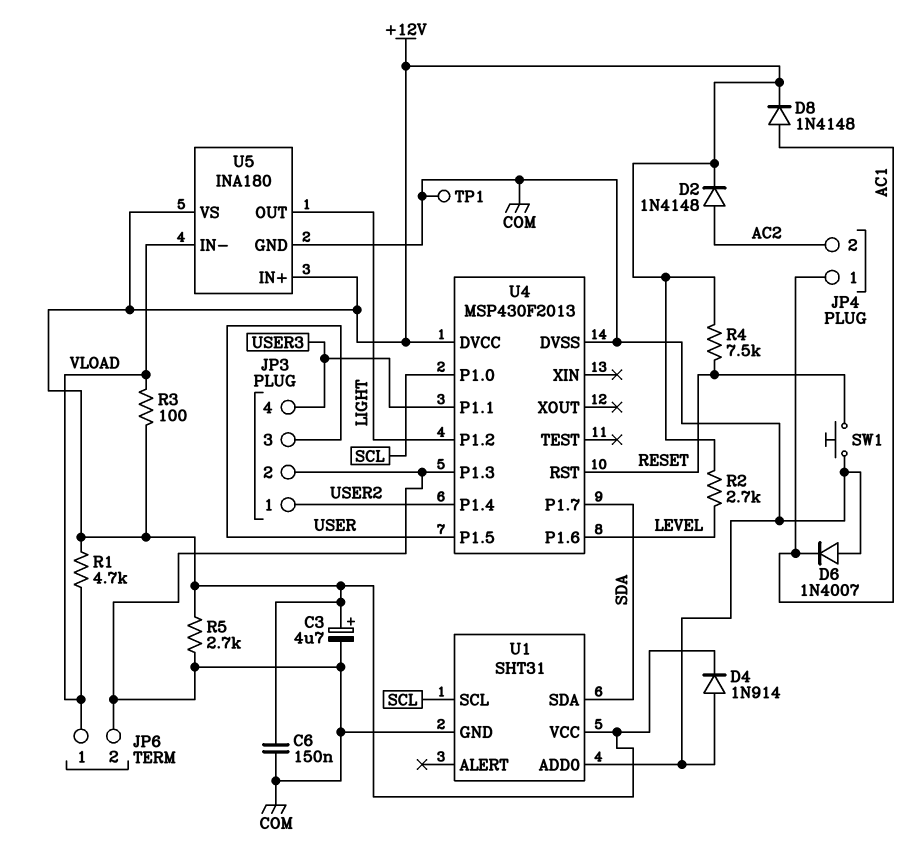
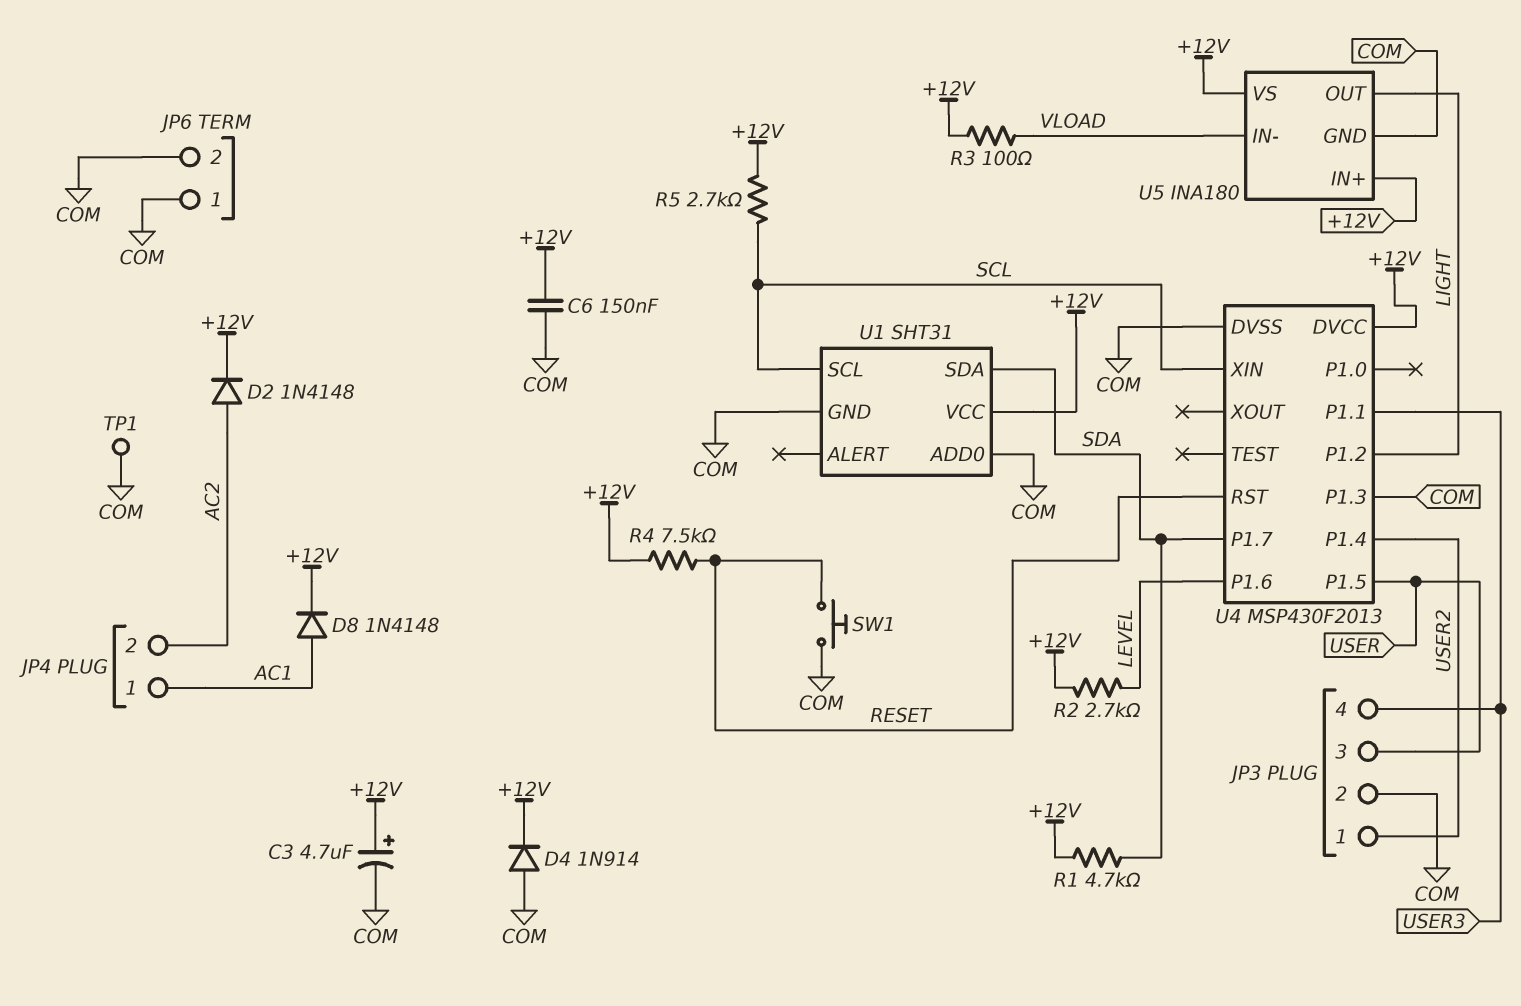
D6: diode 1N4007 (A COM, K AC1) -> none
JP6 pin 1: VLOAD -> COM
R1: 4.7k (+12V, VLOAD) -> 4.7k (+12V, SDA)
R5: 2.7k (+12V, COM) -> 2.7k (+12V, SCL)
U4 pin P1.0: SCL -> none
U4 pin XIN: none -> SCL

